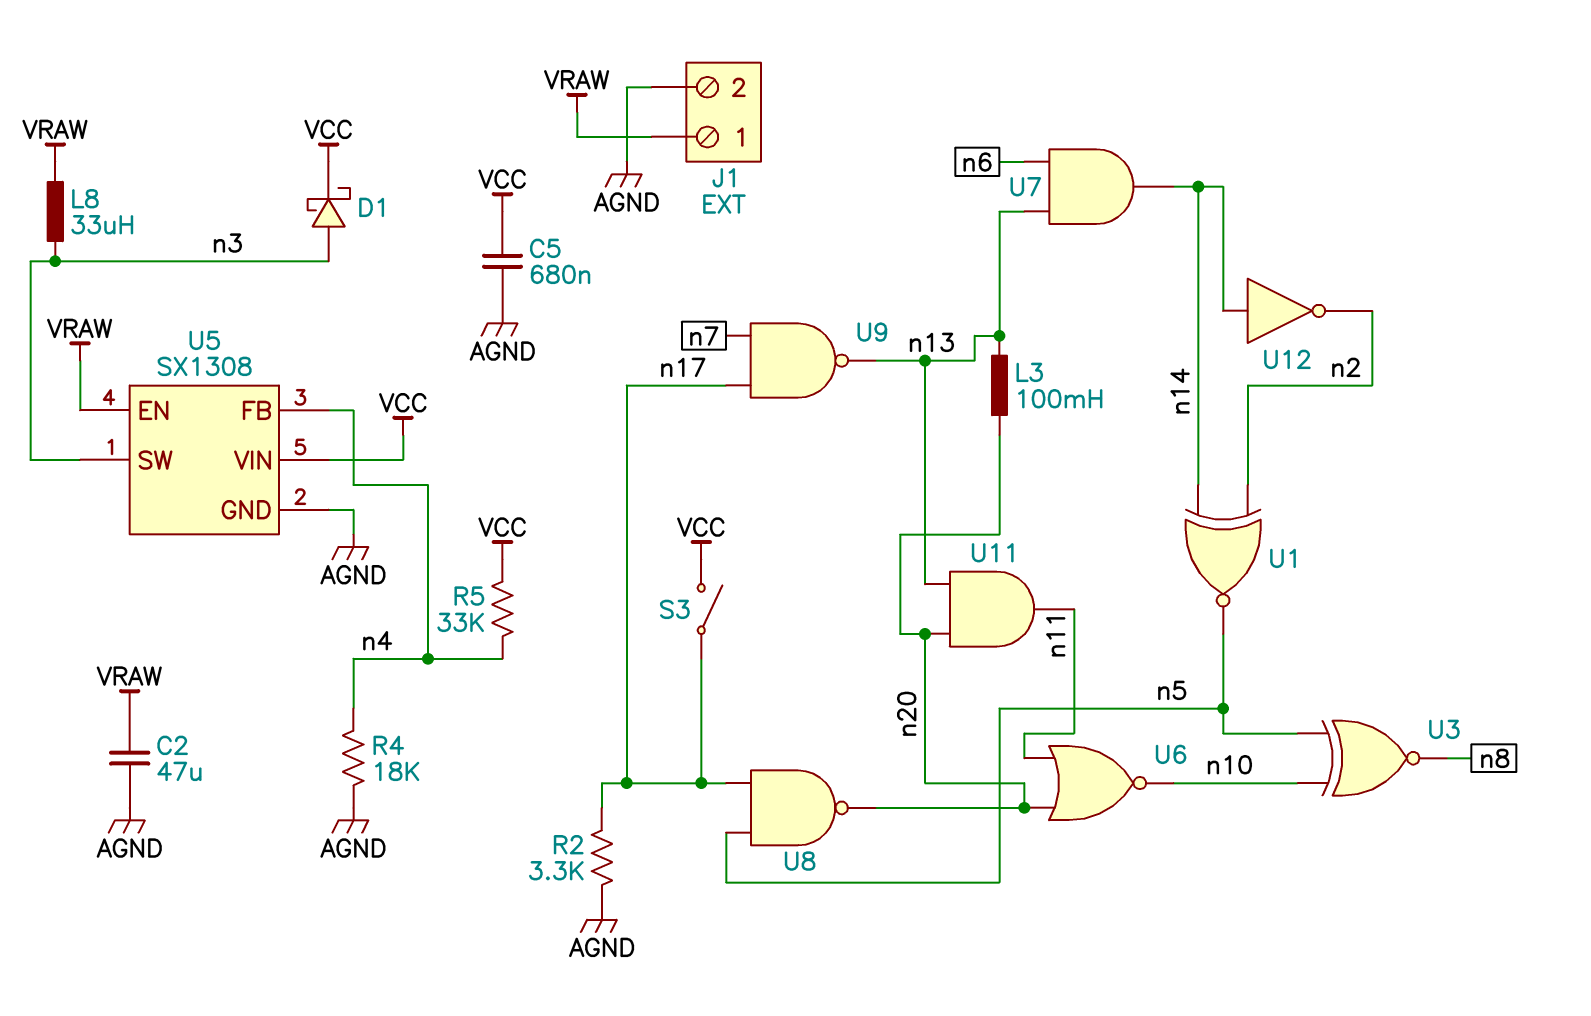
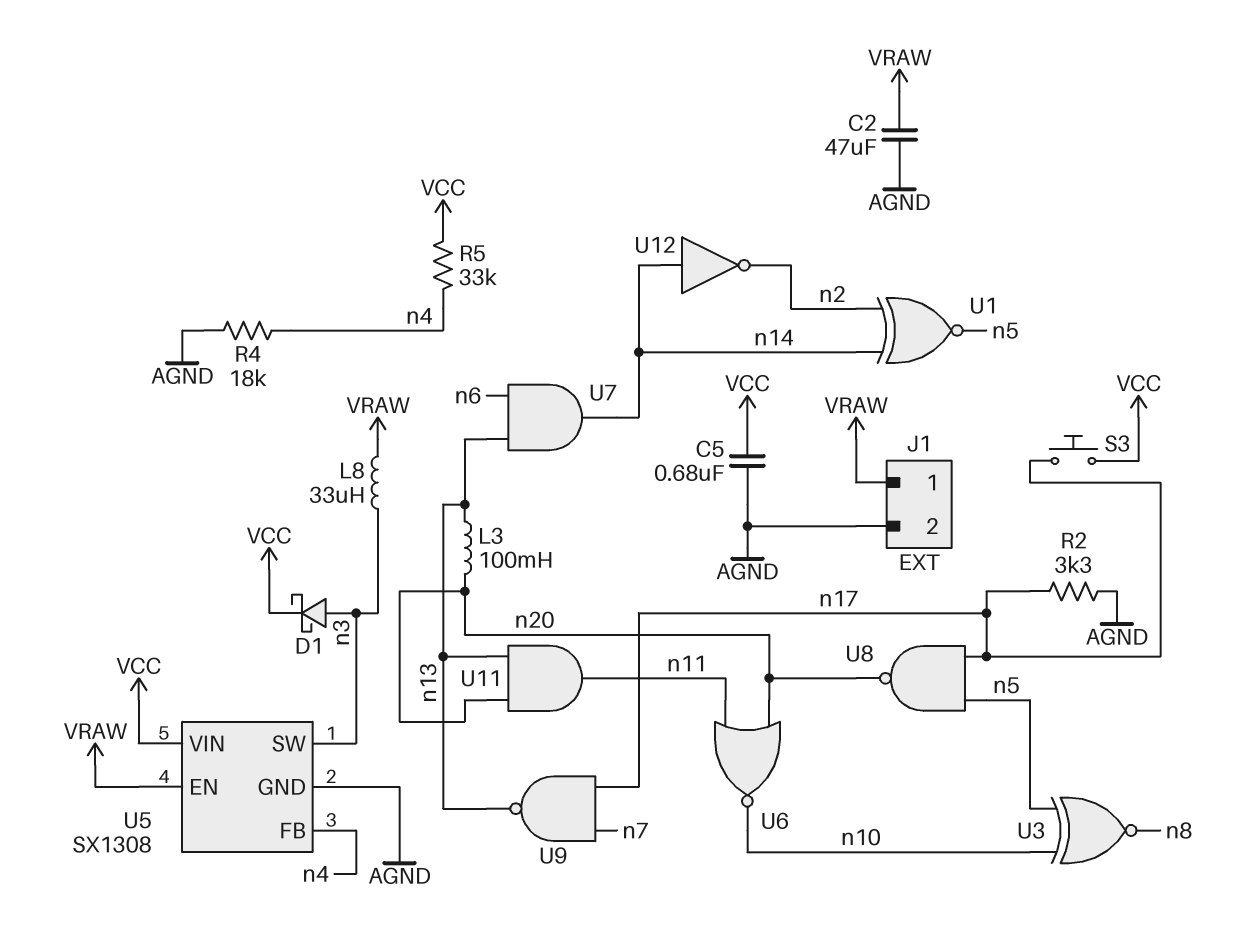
S3: switch (VCC, n17) -> button (VCC, n17)

